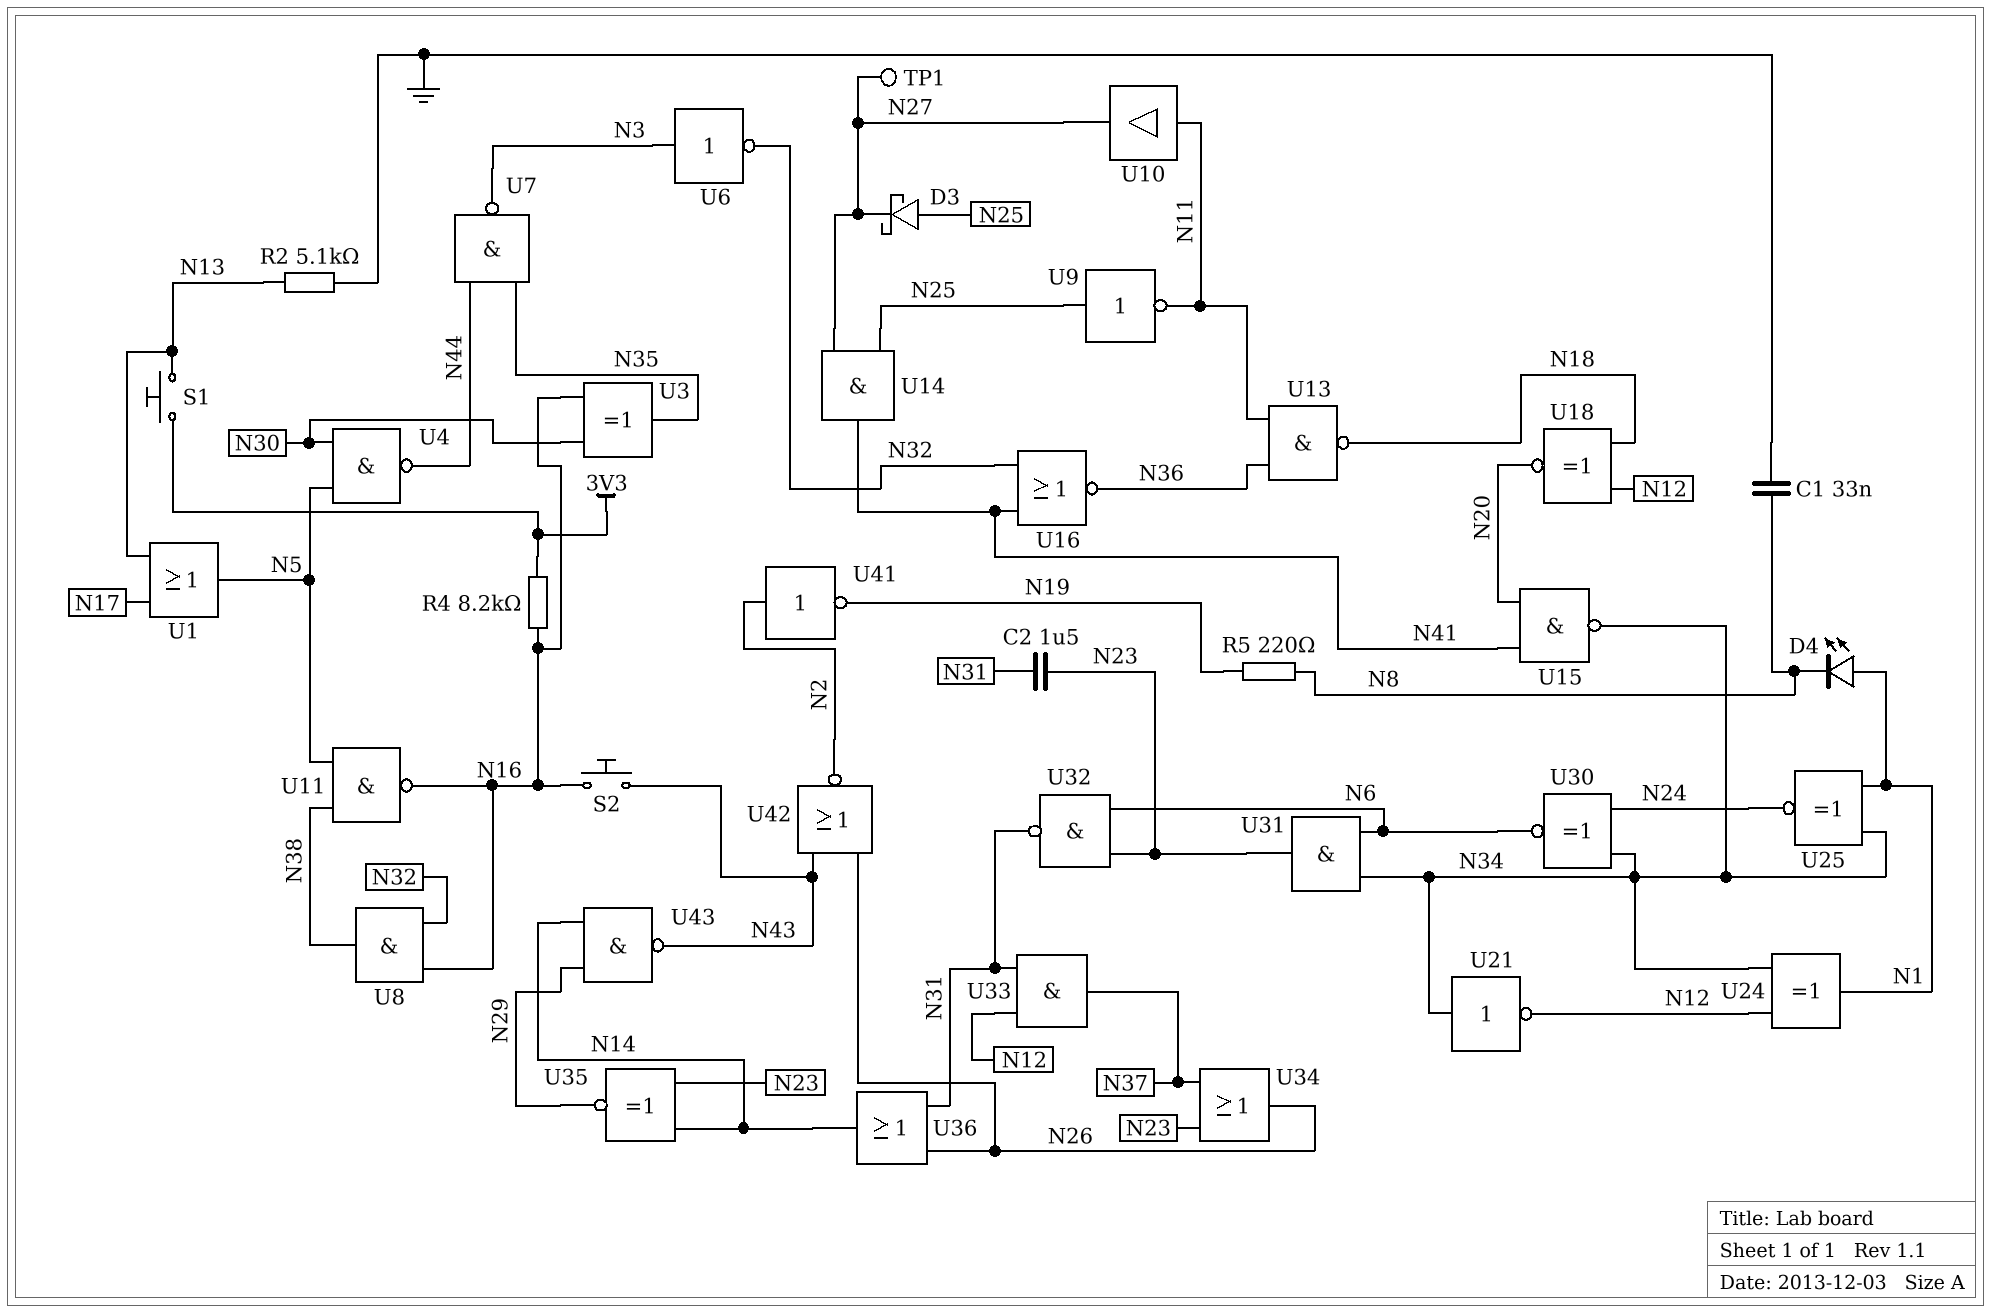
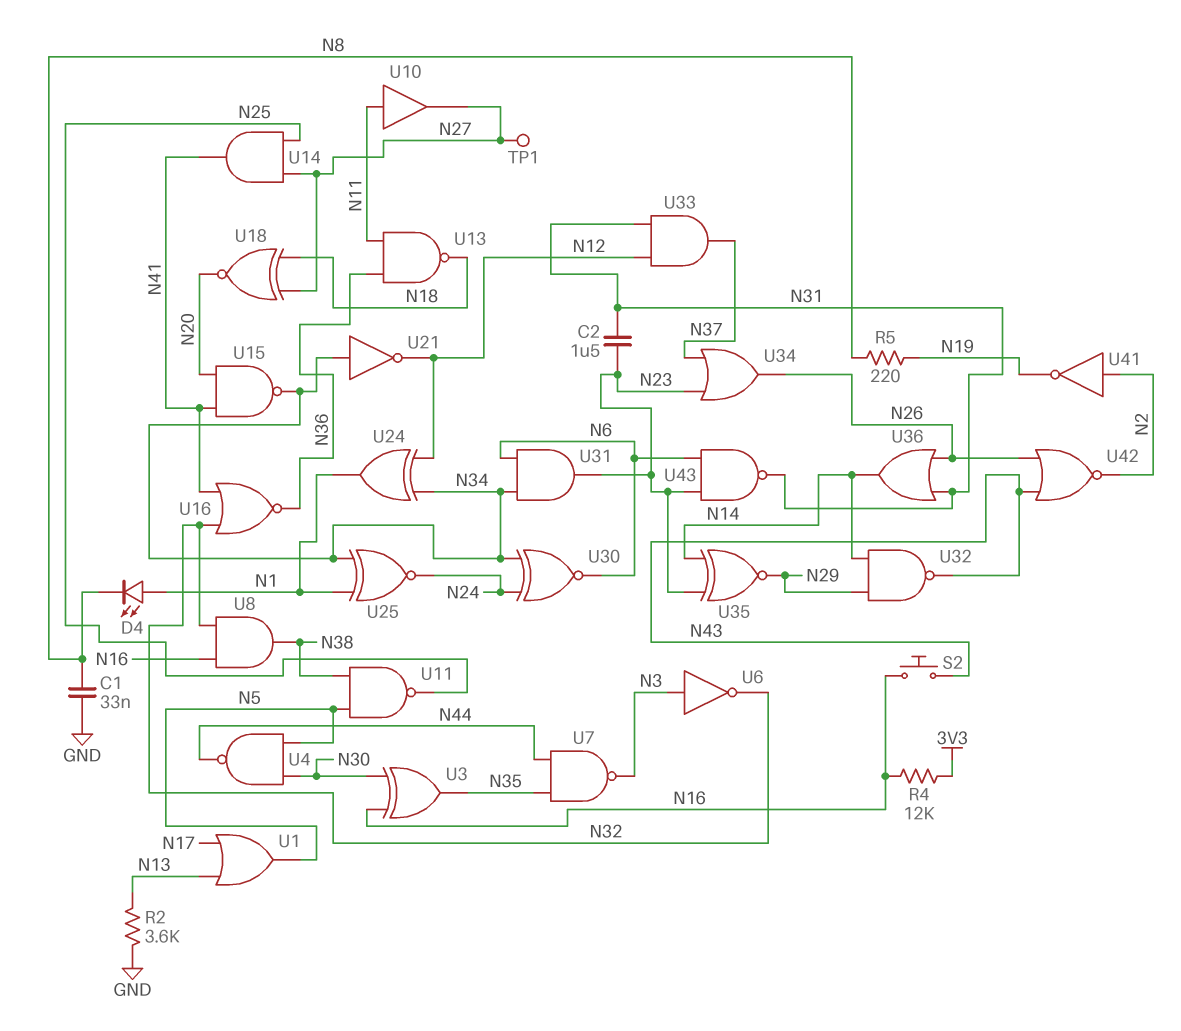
D3: schottky (A N25, K N27) -> none
R2: 5.1k (GND, N13) -> 3.6k (GND, N13)
R4: 8.2k (3V3, N16) -> 12k (3V3, N16)
S1: button (3V3, N13) -> none
U9: NOT (in N25, out N11) -> none
U11: NAND (in N5, in N38, out N16) -> NAND (in N5, in N38, out N25)
U18: XNOR (in N12, in N18, out N20) -> XNOR (in N18, in N27, out N20)
U32: NAND (in N6, in N23, out N31) -> NAND (in N14, in N29, out N43)
U43: NAND (in N14, in N29, out N43) -> NAND (in N6, in N23, out N31)

